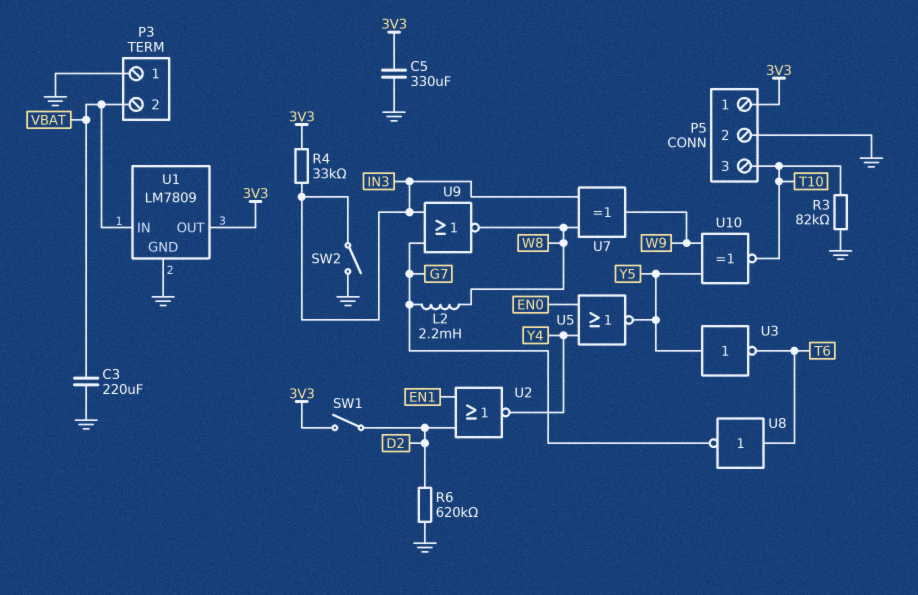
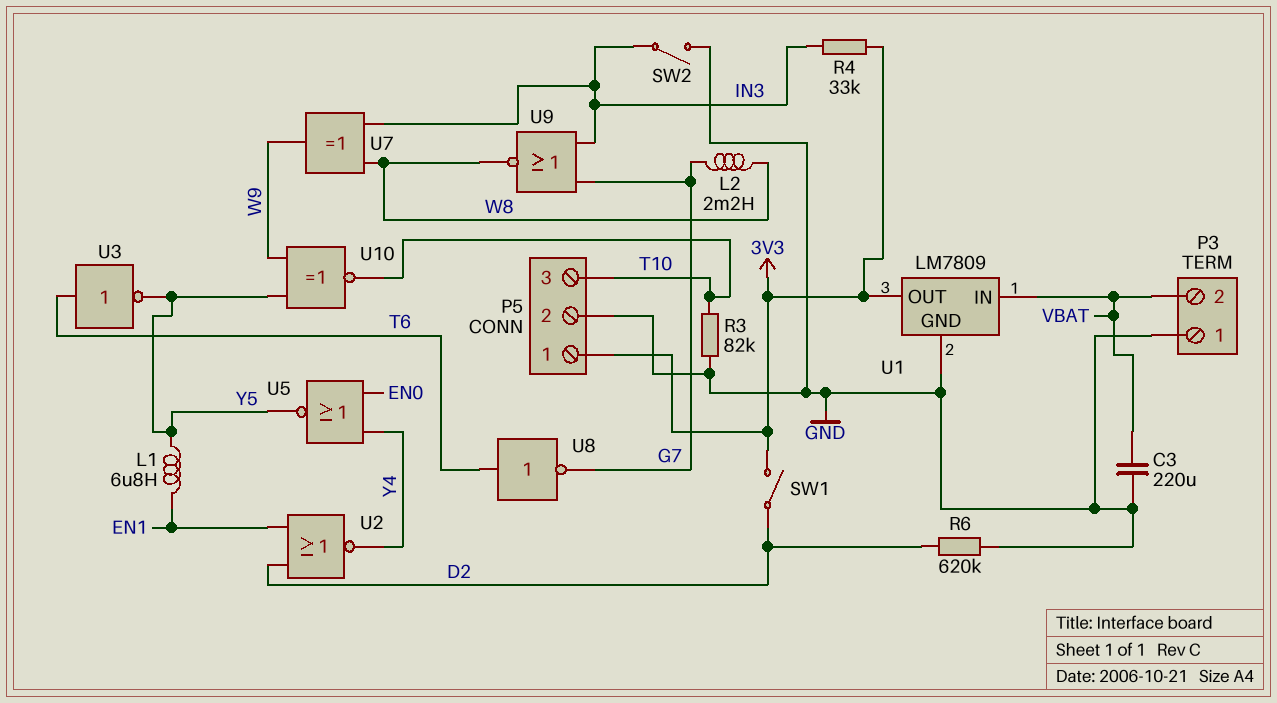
C5: 330uF (3V3, GND) -> none
L1: none -> 6.8uH (EN1, Y5)
U3: NOT (in Y5, out T6) -> NOT (in T6, out Y5)

